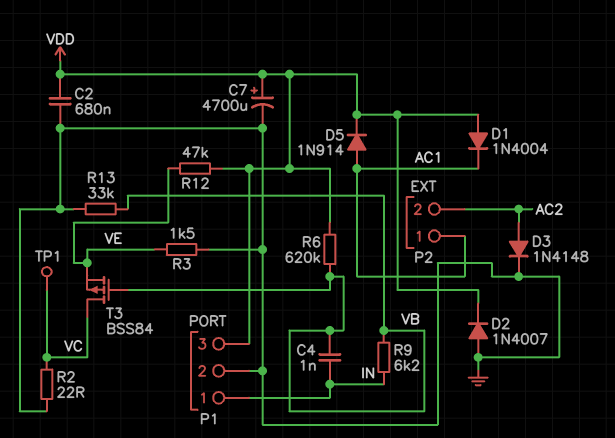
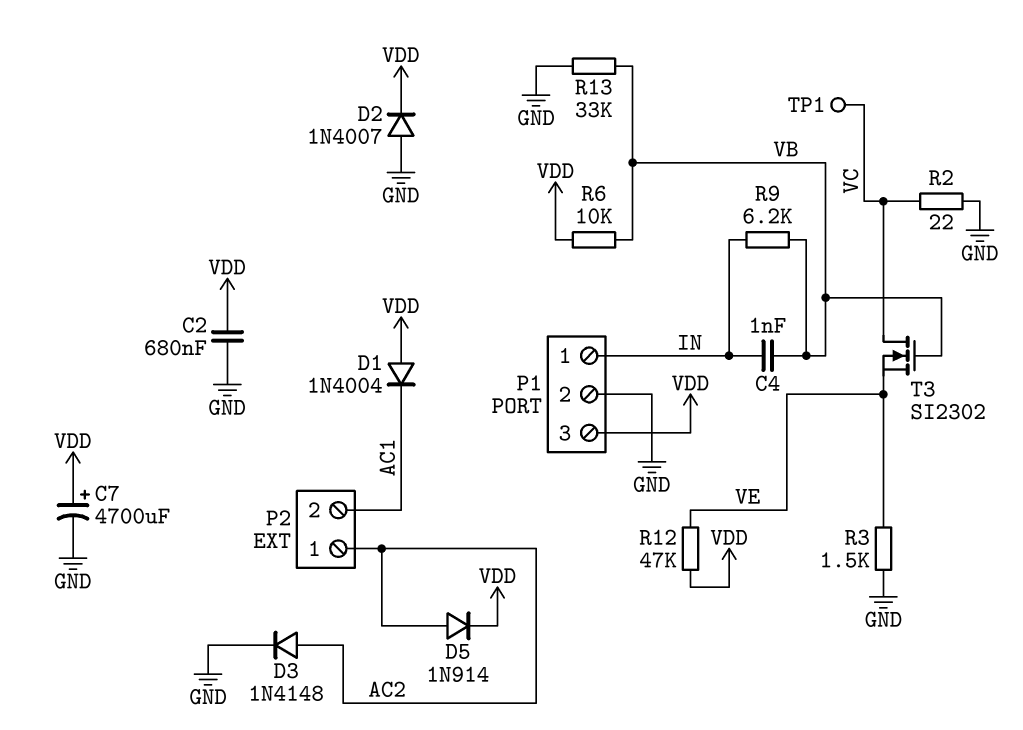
D5: diode 1N914 (A AC1, K VDD) -> diode 1N914 (A AC2, K VDD)
P2 pin 1: AC1 -> AC2
P2 pin 2: AC2 -> AC1
R6: 620k (VB, VDD) -> 10k (VB, VDD)
T3: PMOS BSS84 (G VB, D VC, S VE) -> NMOS SI2302 (G VB, D VC, S VE)

